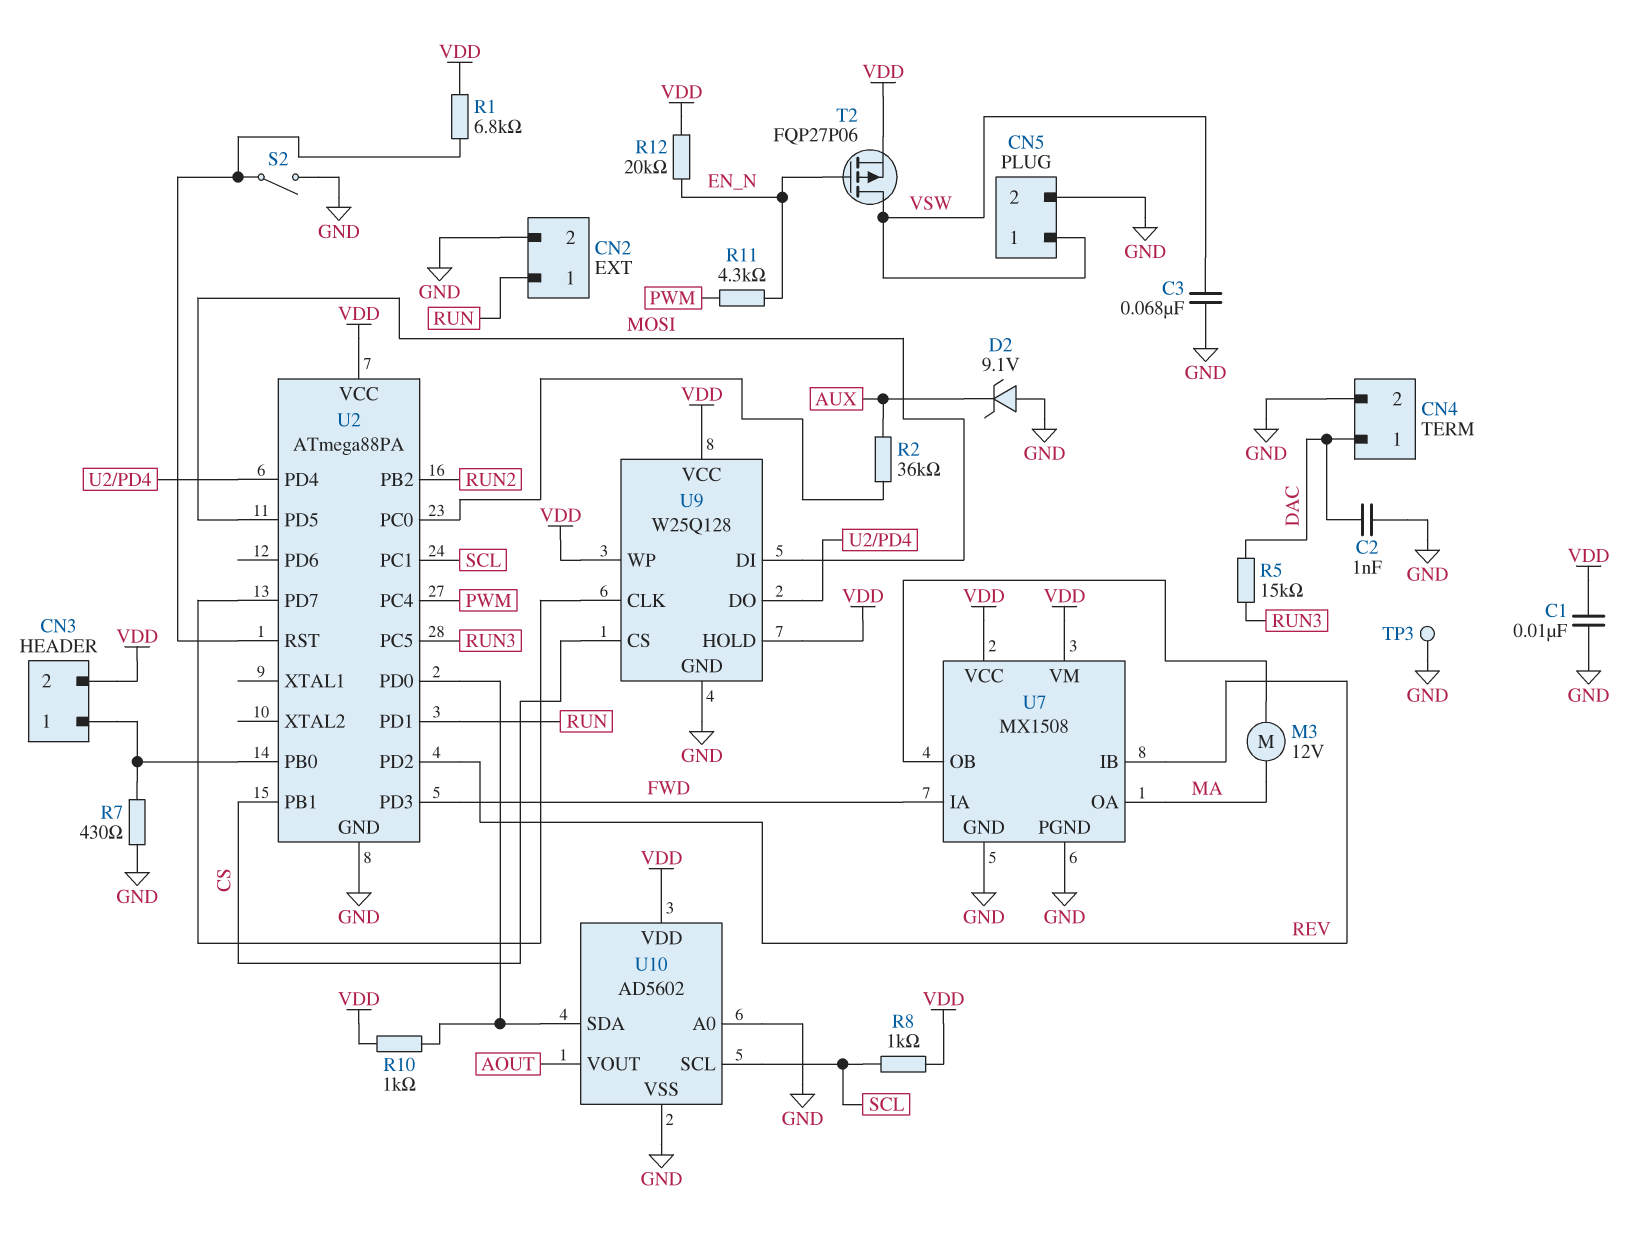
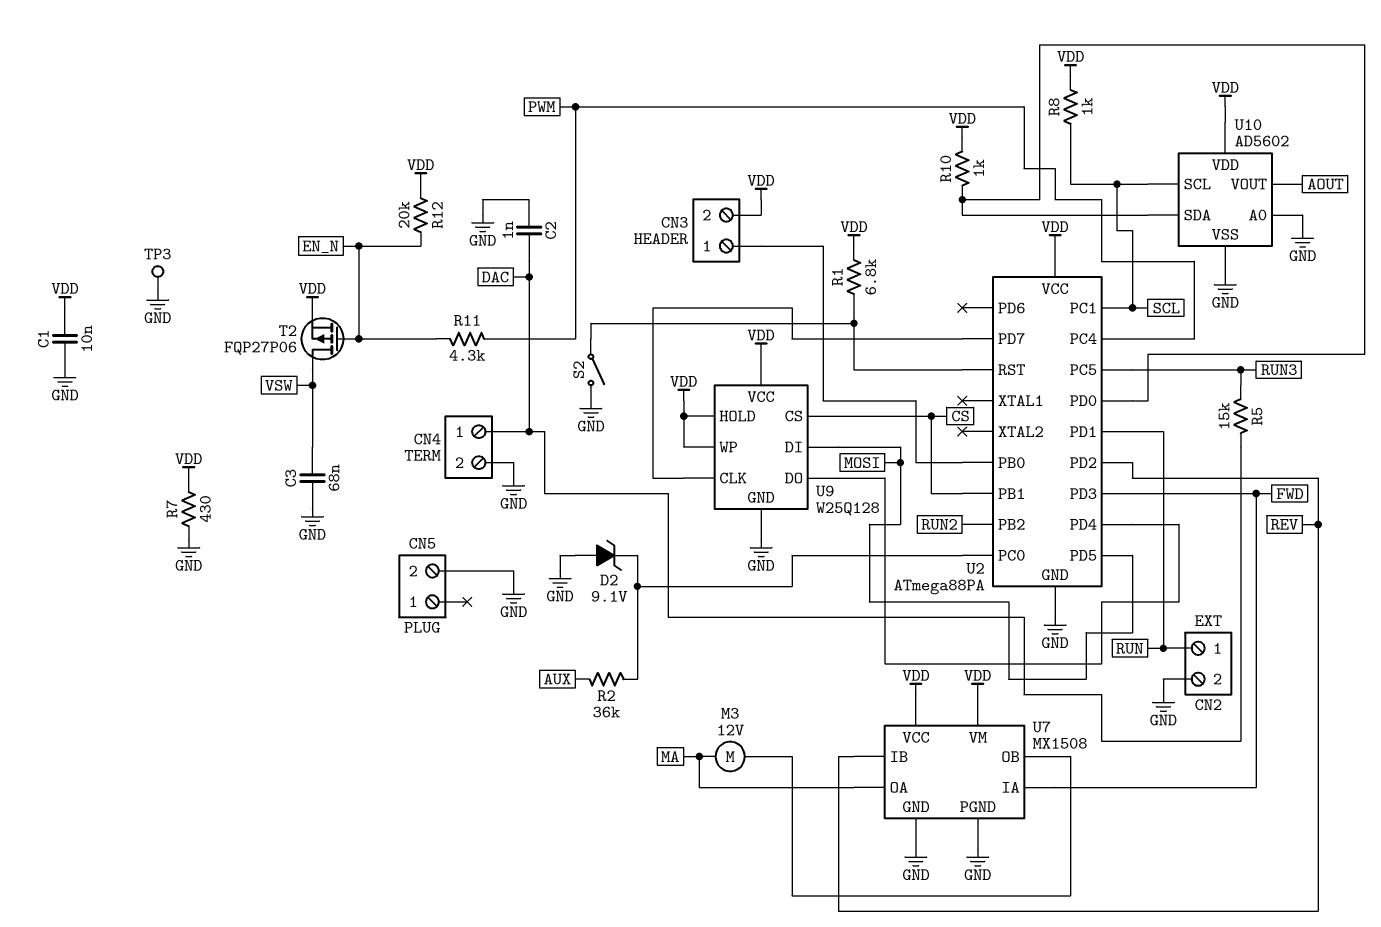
CN5 pin 1: VSW -> none
D2: zener 9.1V (A GND, K AUX) -> zener 9.1V (A GND, K U2/PC0)
R7: 430 (CN3/1, GND) -> 430 (GND, VDD)

